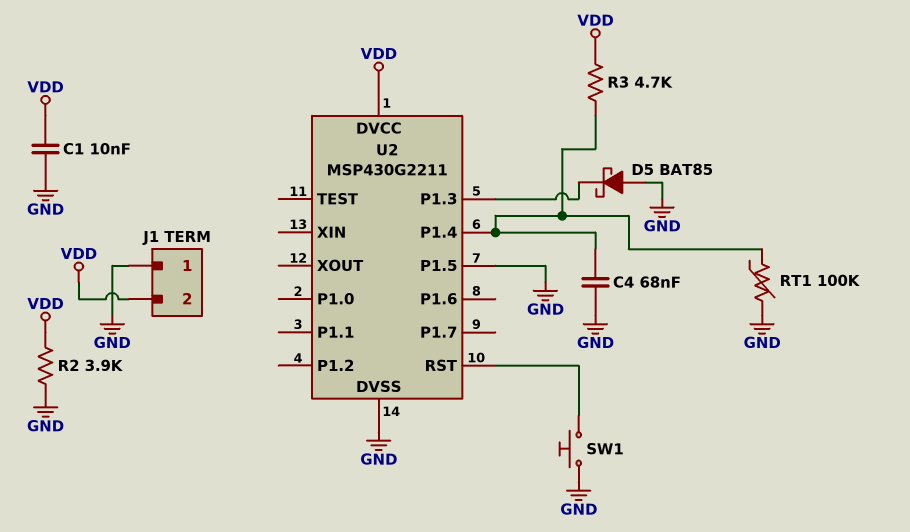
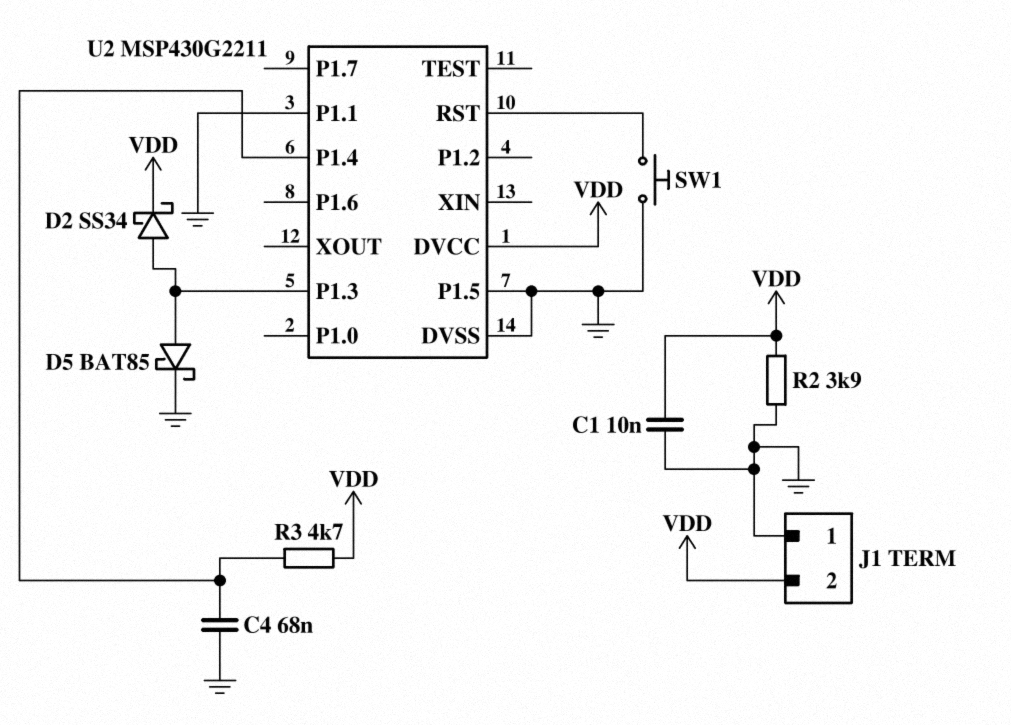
D2: none -> schottky SS34 (A U2/P1.3, K VDD)
D5: schottky BAT85 (A GND, K U2/P1.3) -> schottky BAT85 (A U2/P1.3, K GND)
RT1: 100k (GND, U2/P1.4) -> none
U2 pin P1.1: none -> GND

